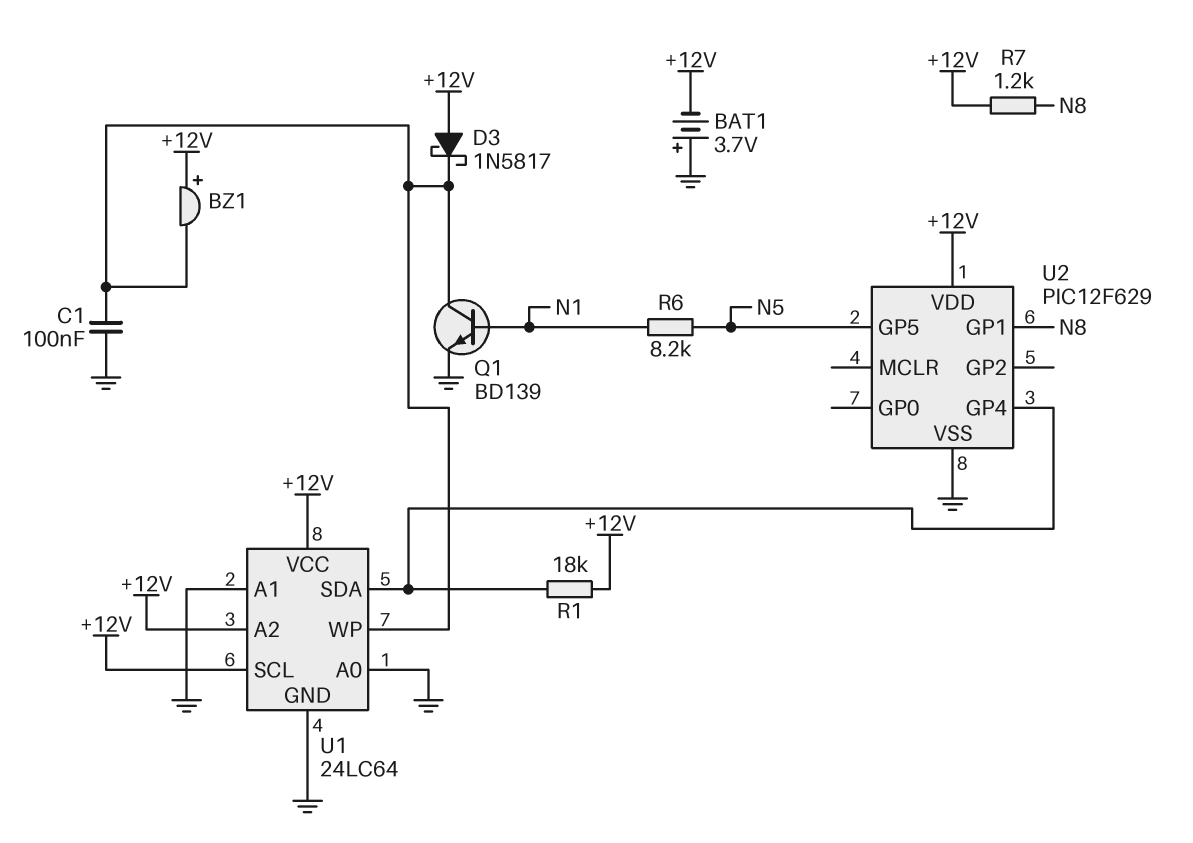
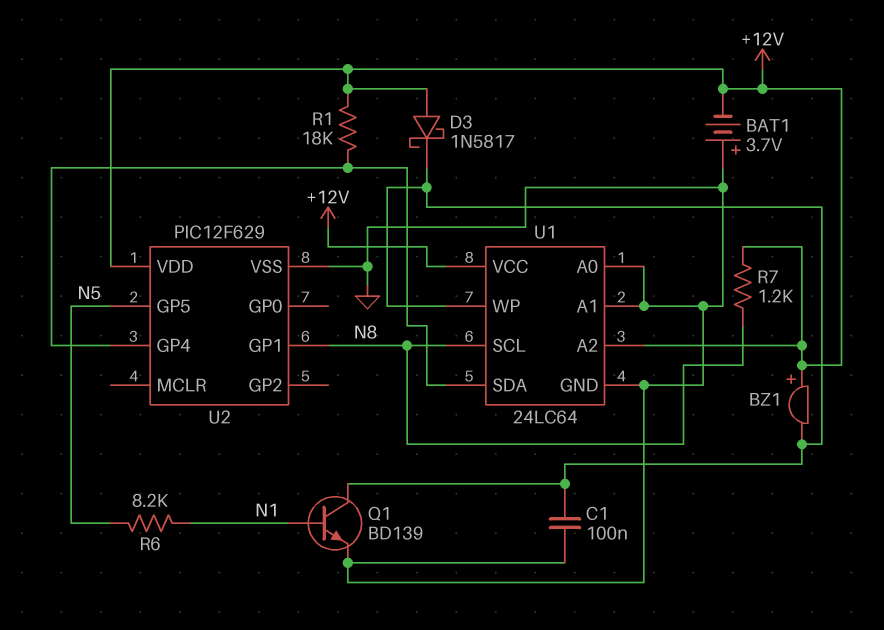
U1 pin SCL: +12V -> N8

